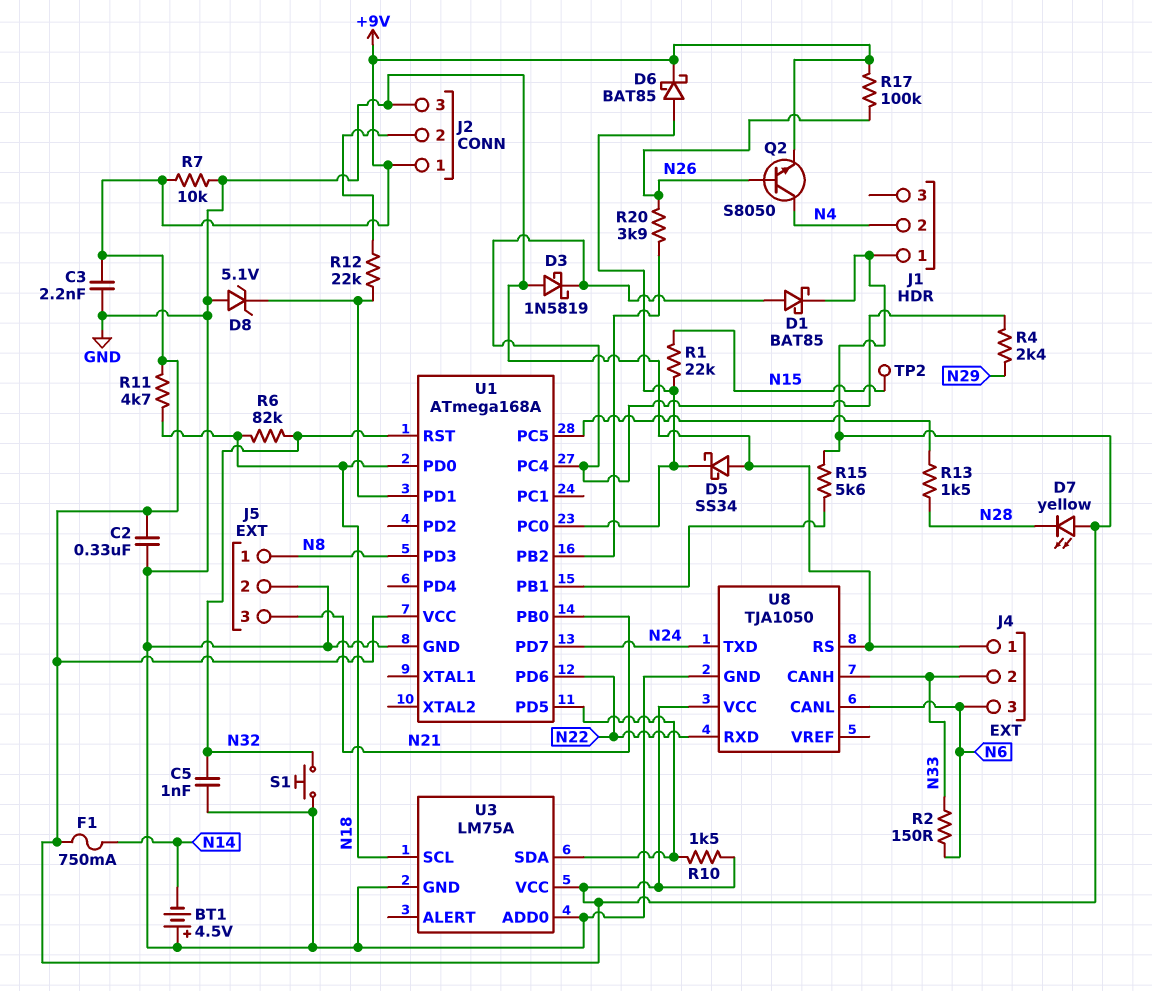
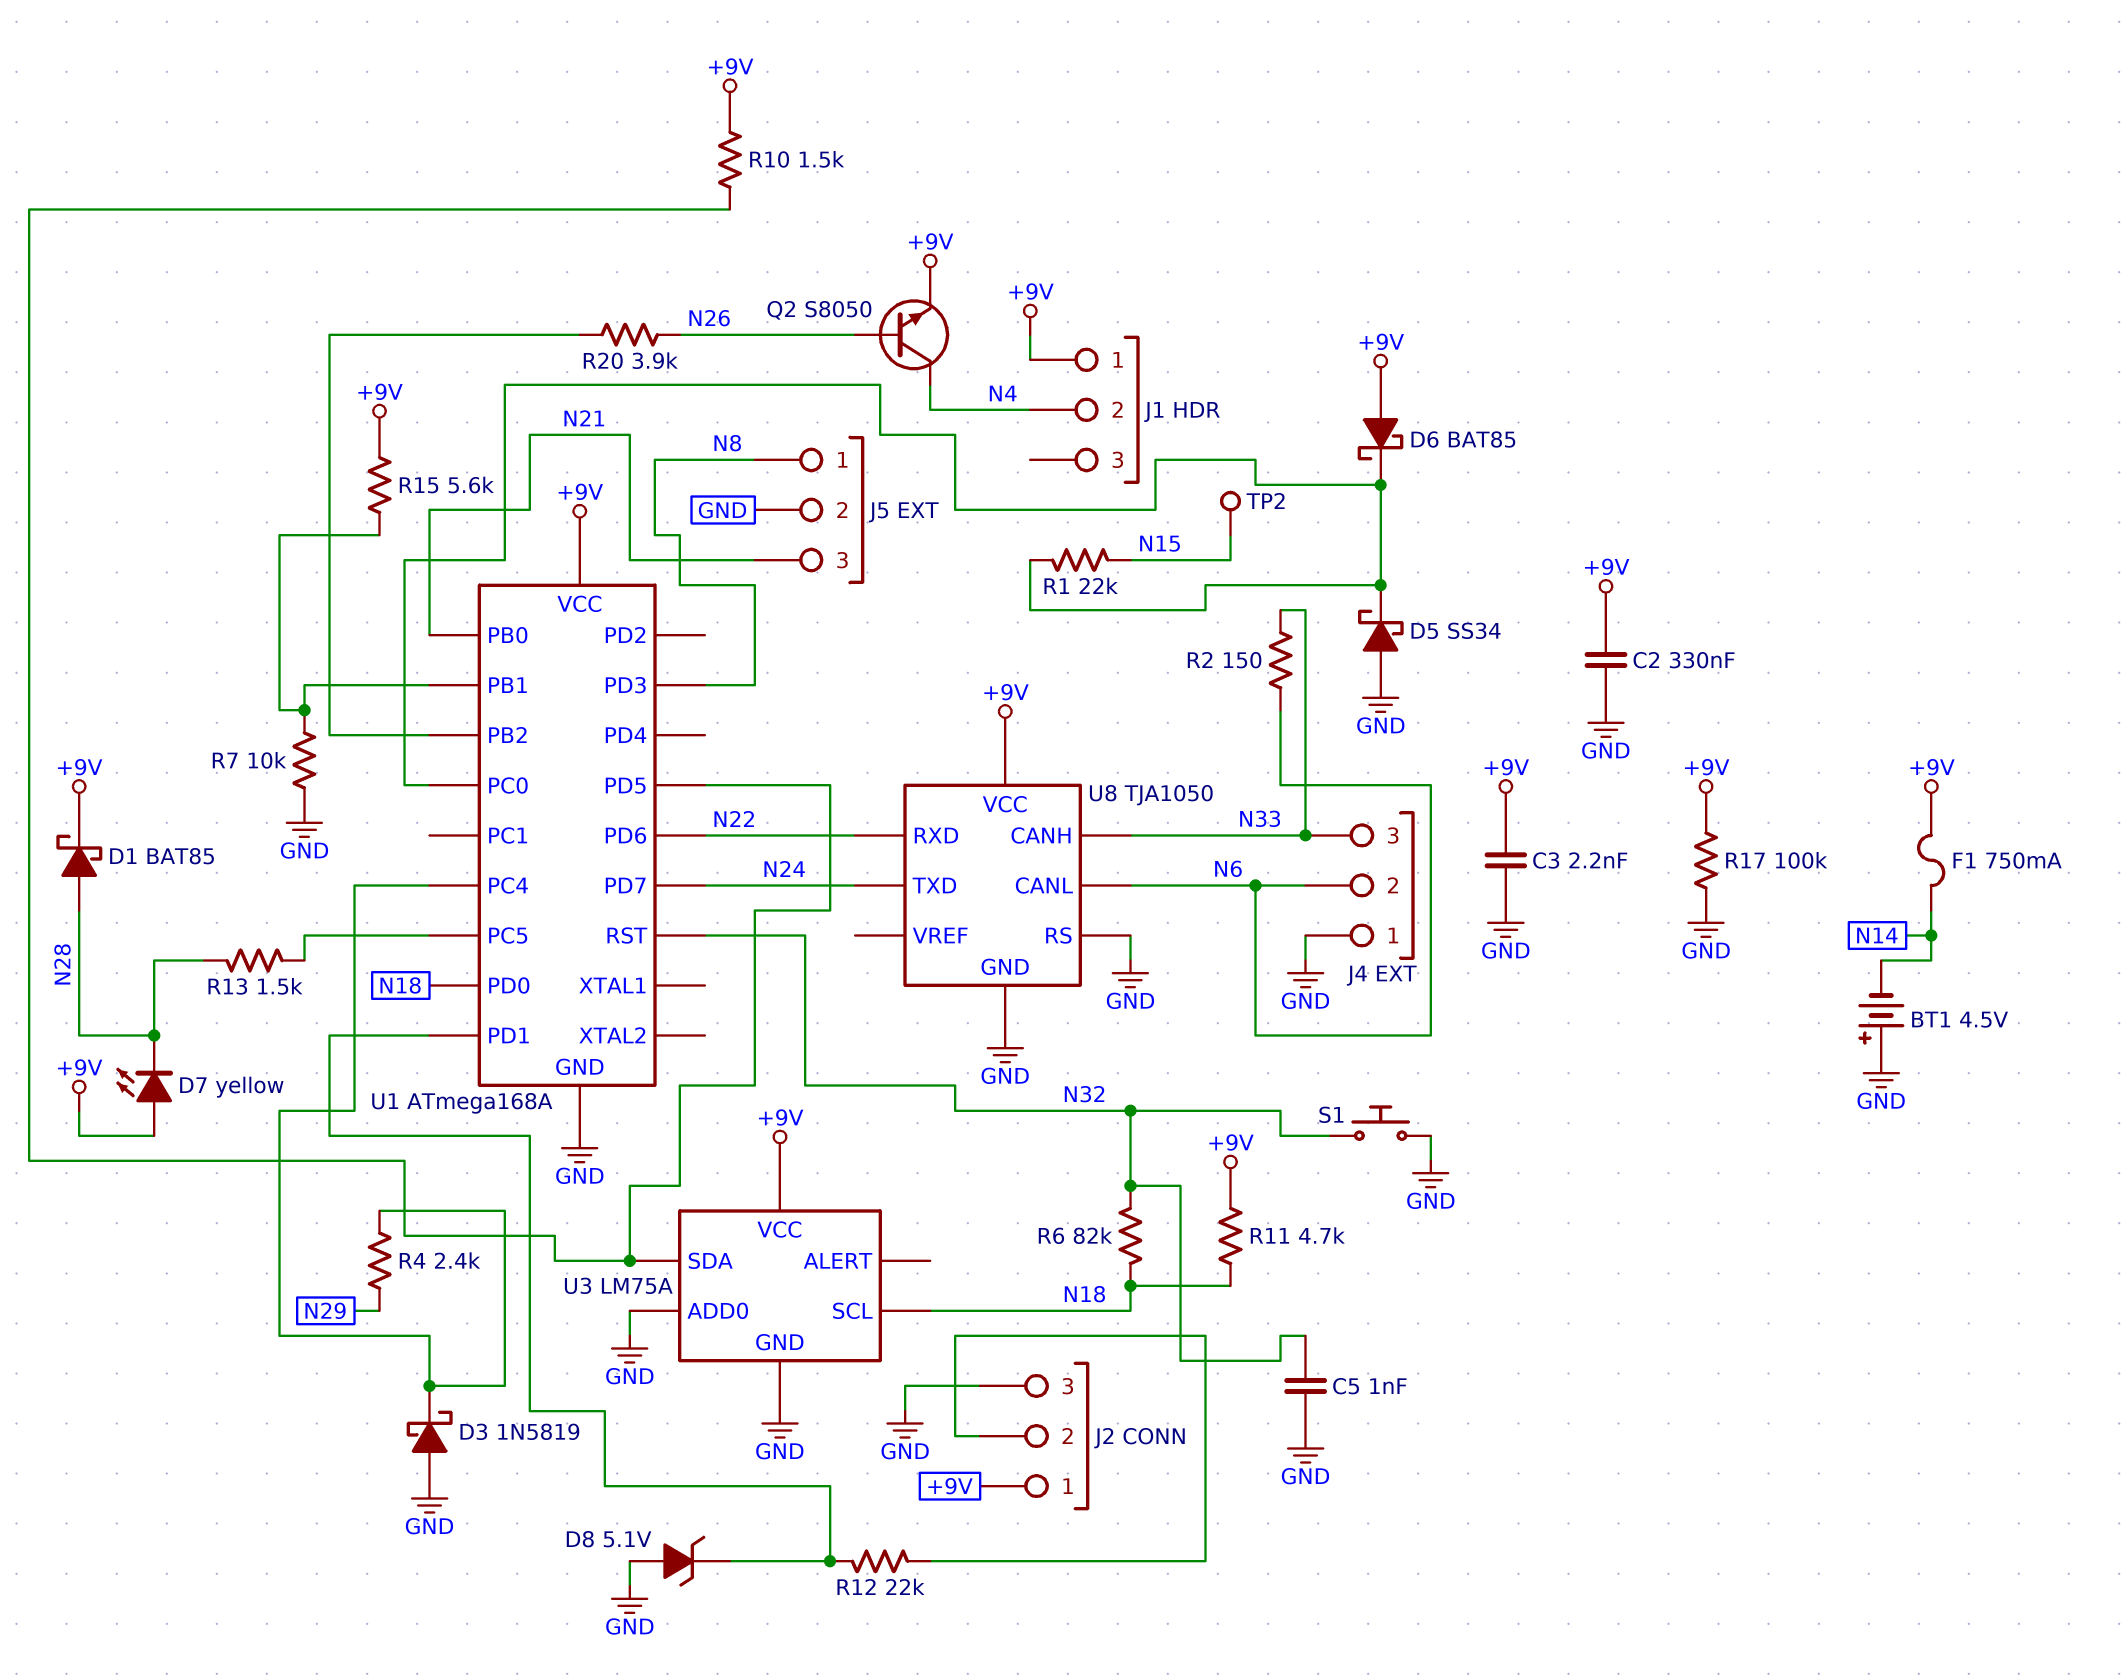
D1: schottky BAT85 (A U1/PC4, K +9V) -> schottky BAT85 (A N28, K +9V)
D6: schottky BAT85 (A U1/PC0, K +9V) -> schottky BAT85 (A +9V, K U1/PC0)
J4 pin 2: N33 -> N6
J4 pin 3: N6 -> N33
R7: 10k (+9V, GND) -> 10k (GND, U1/PB1)
R17: 100k (+9V, N26) -> 100k (+9V, GND)

